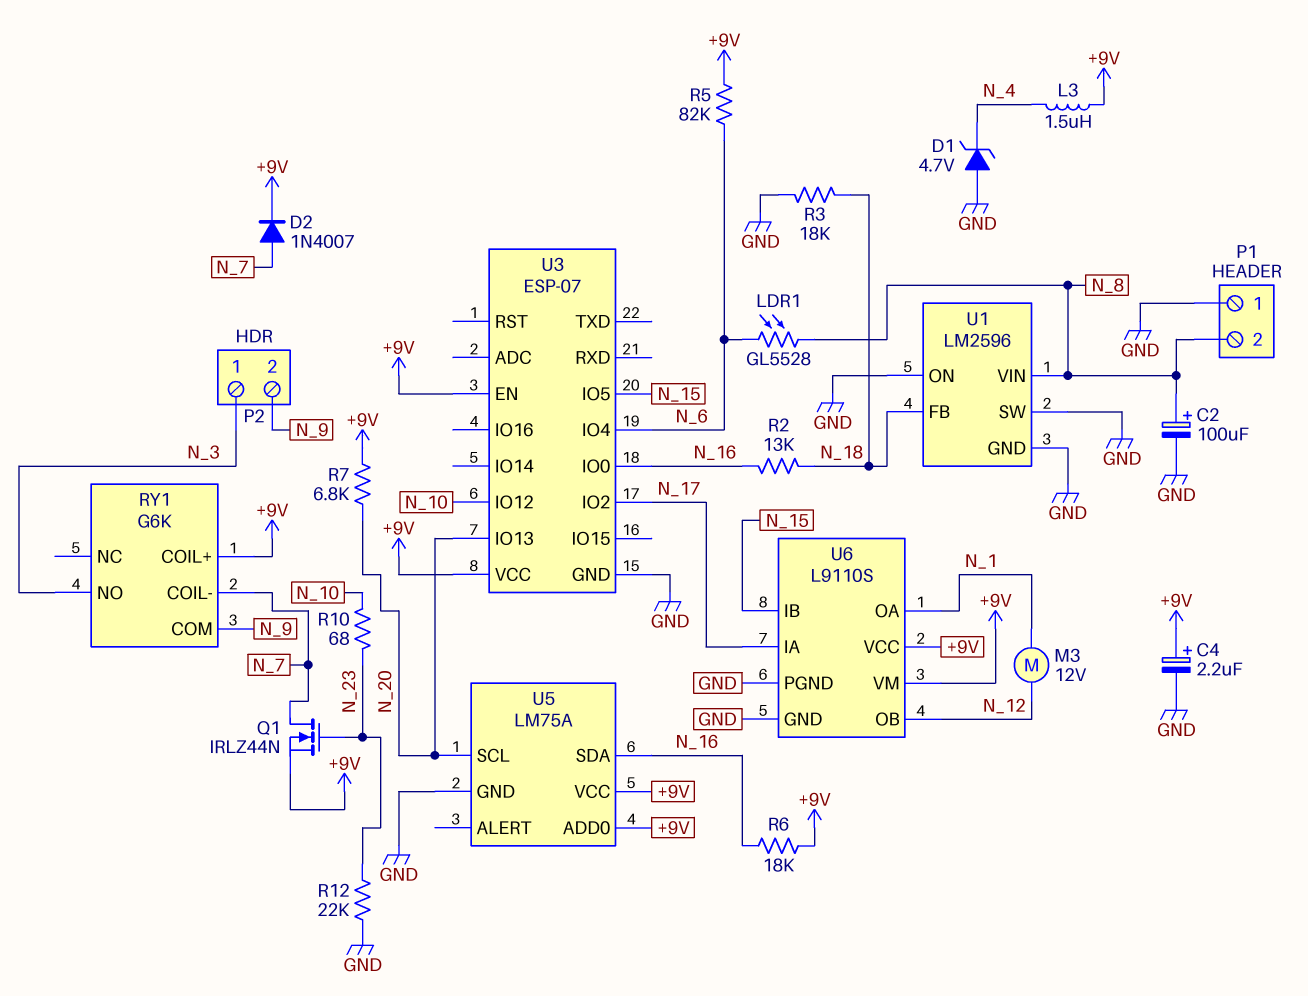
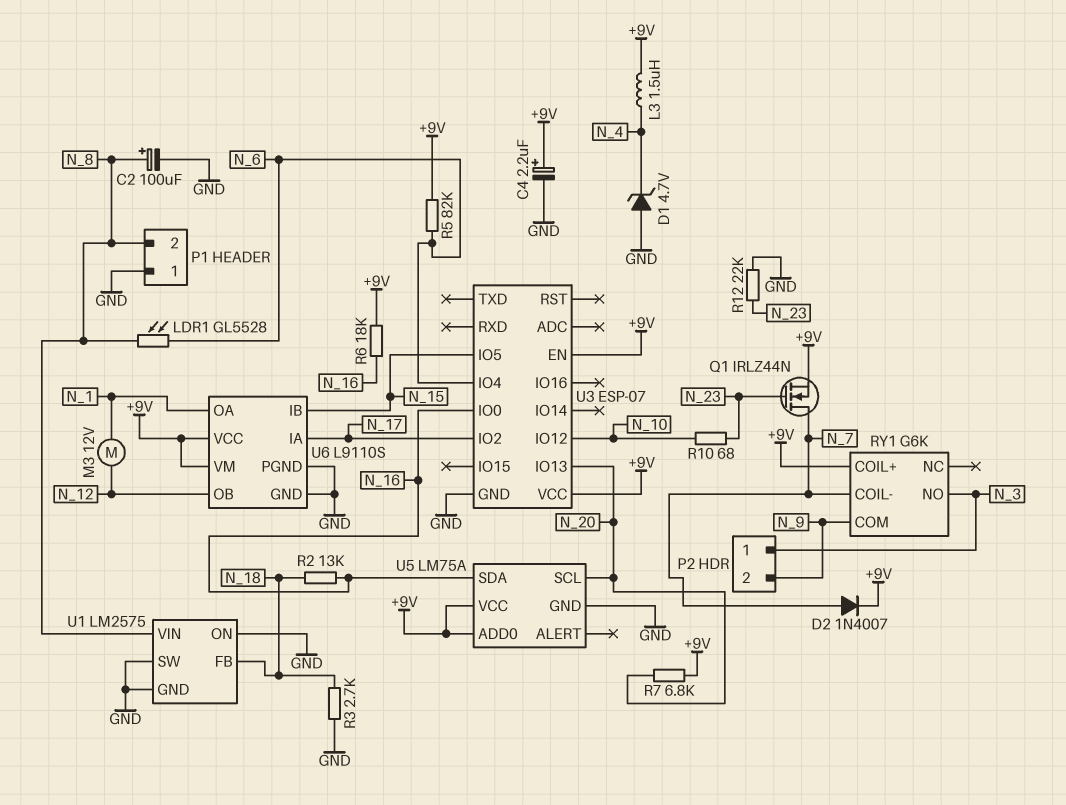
R3: 18k (GND, N_18) -> 2.7k (GND, N_18)
U1: LM2596 -> LM2575

